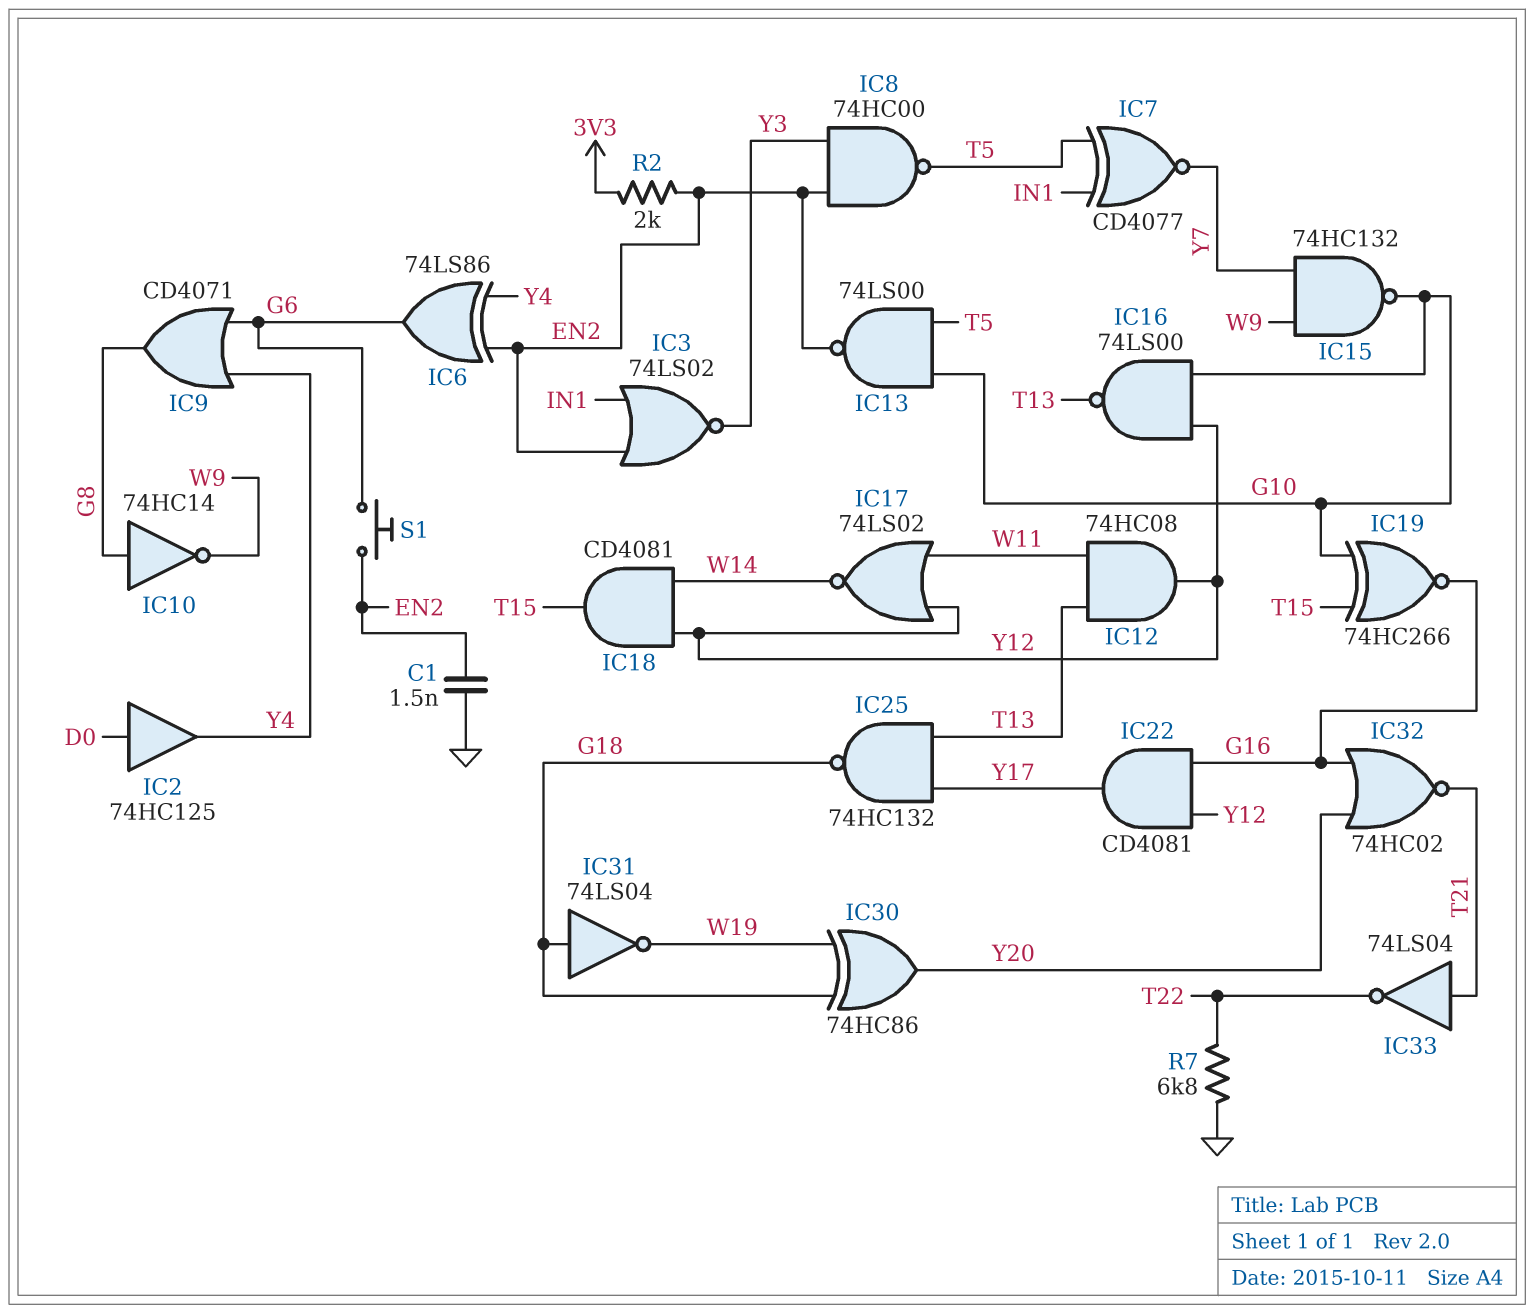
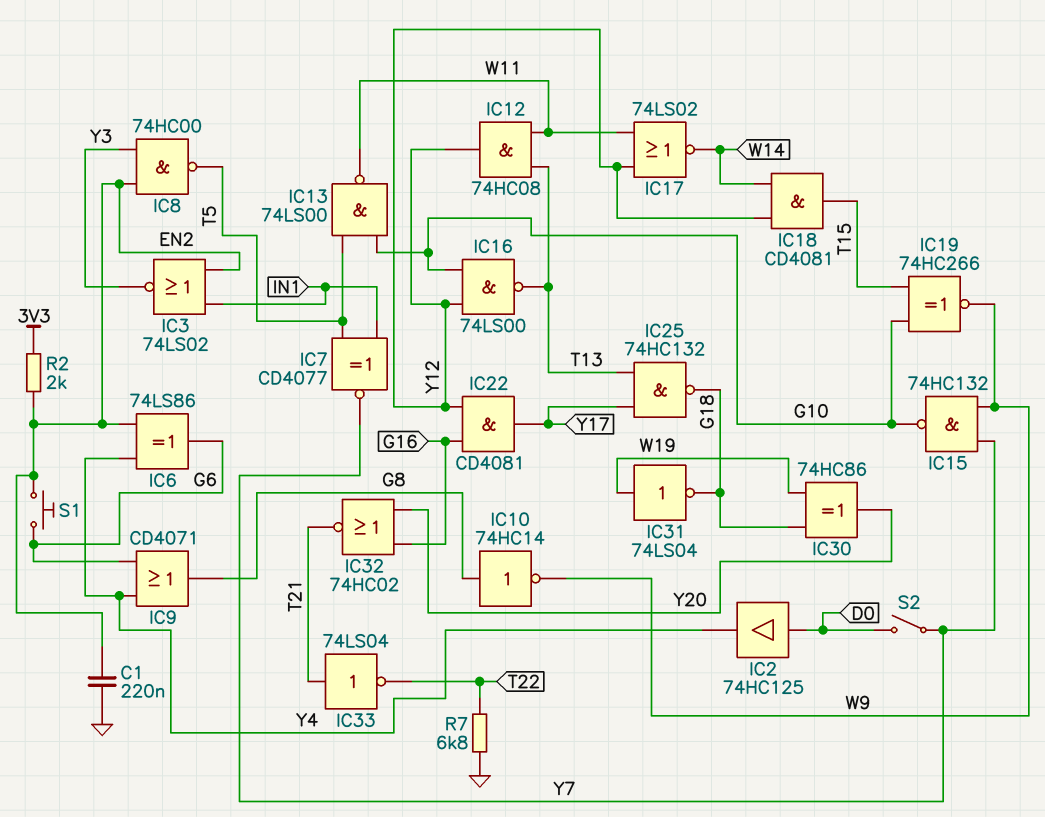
C1: 1.5nF (EN2, GND) -> 220nF (EN2, GND)
IC13: NAND 74LS00 (in G10, in T5, out EN2) -> NAND 74LS00 (in G10, in T5, out W11)
IC19: XNOR 74HC266 (in G10, in T15, out G16) -> XNOR 74HC266 (in G10, in T15, out W9)
IC31: NOT 74LS04 (in G18, out W19) -> NOT 74LS04 (in W19, out G18)
S2: none -> switch (D0, Y7)

